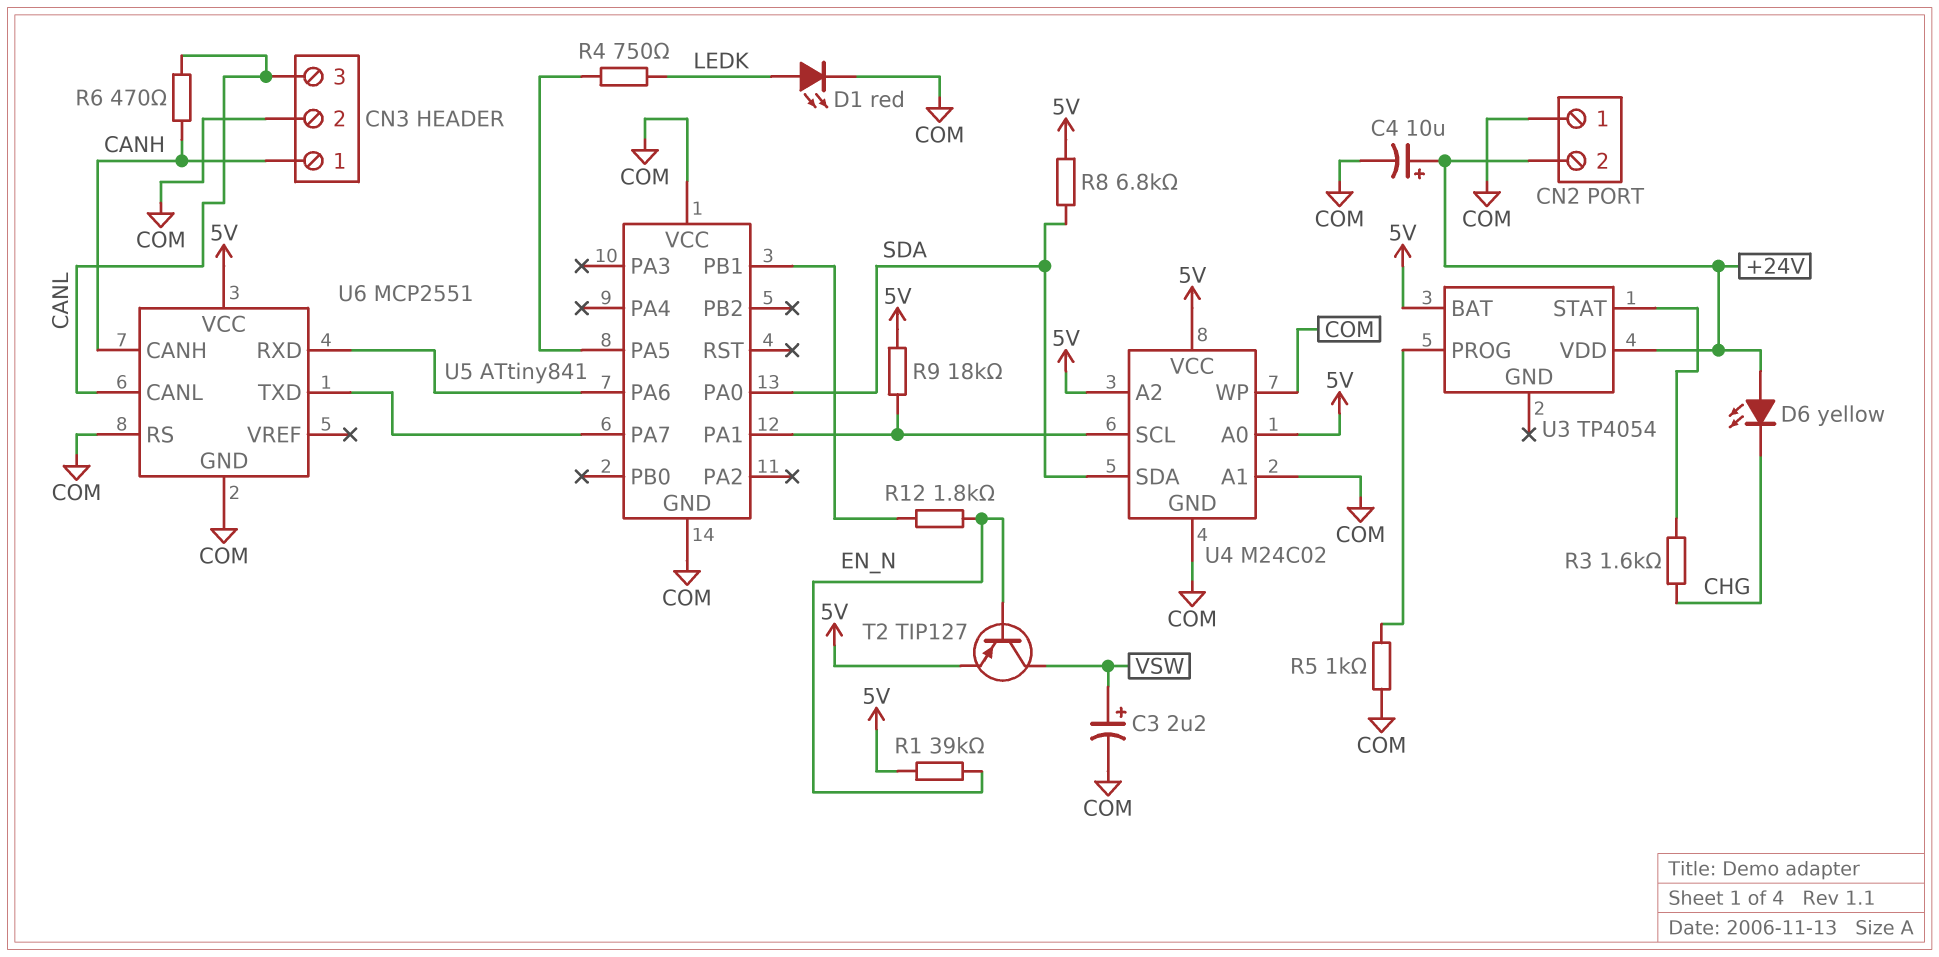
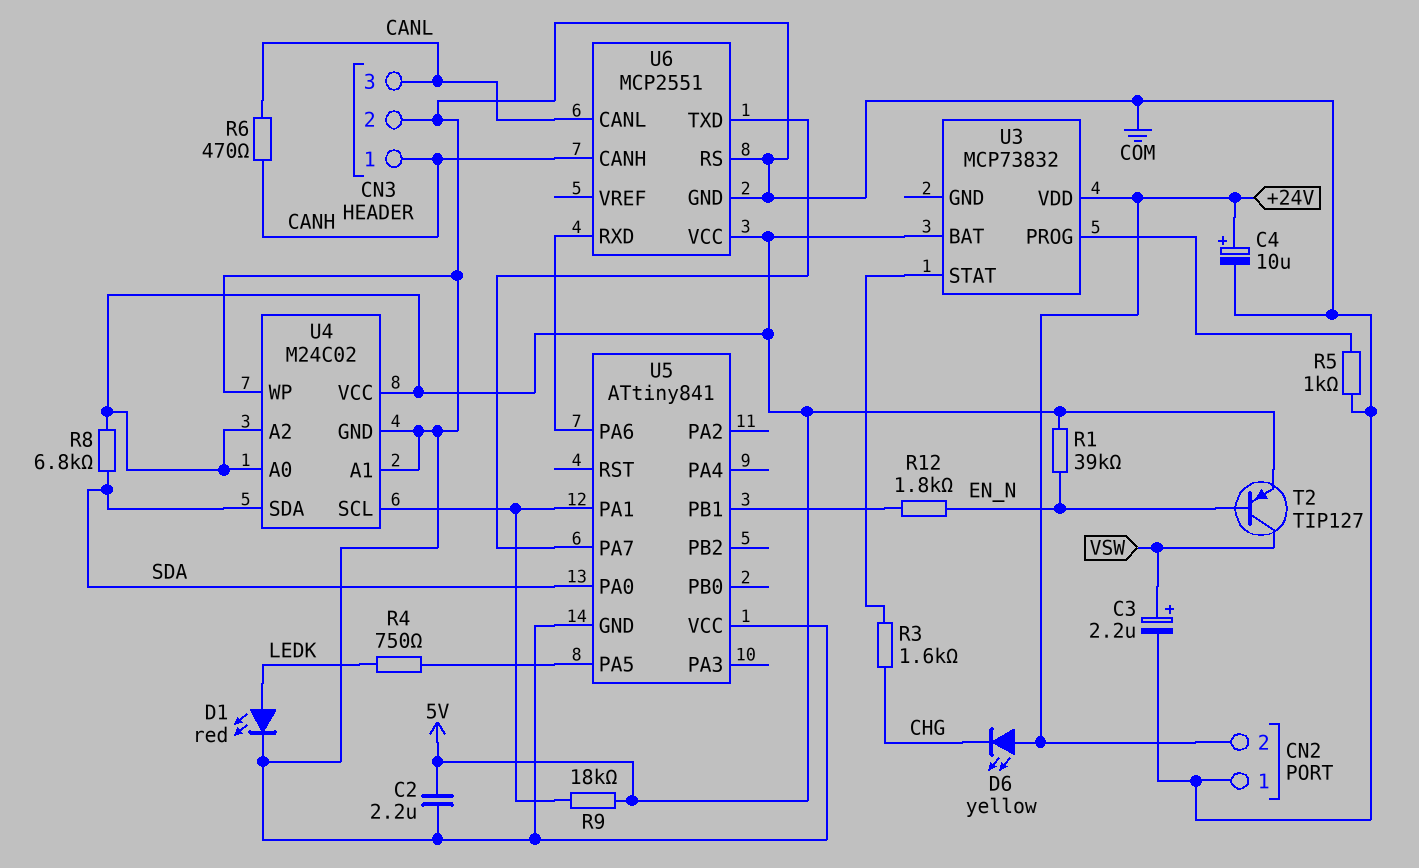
C2: none -> 2.2uF (5V, COM)
U3: TP4054 -> MCP73832

